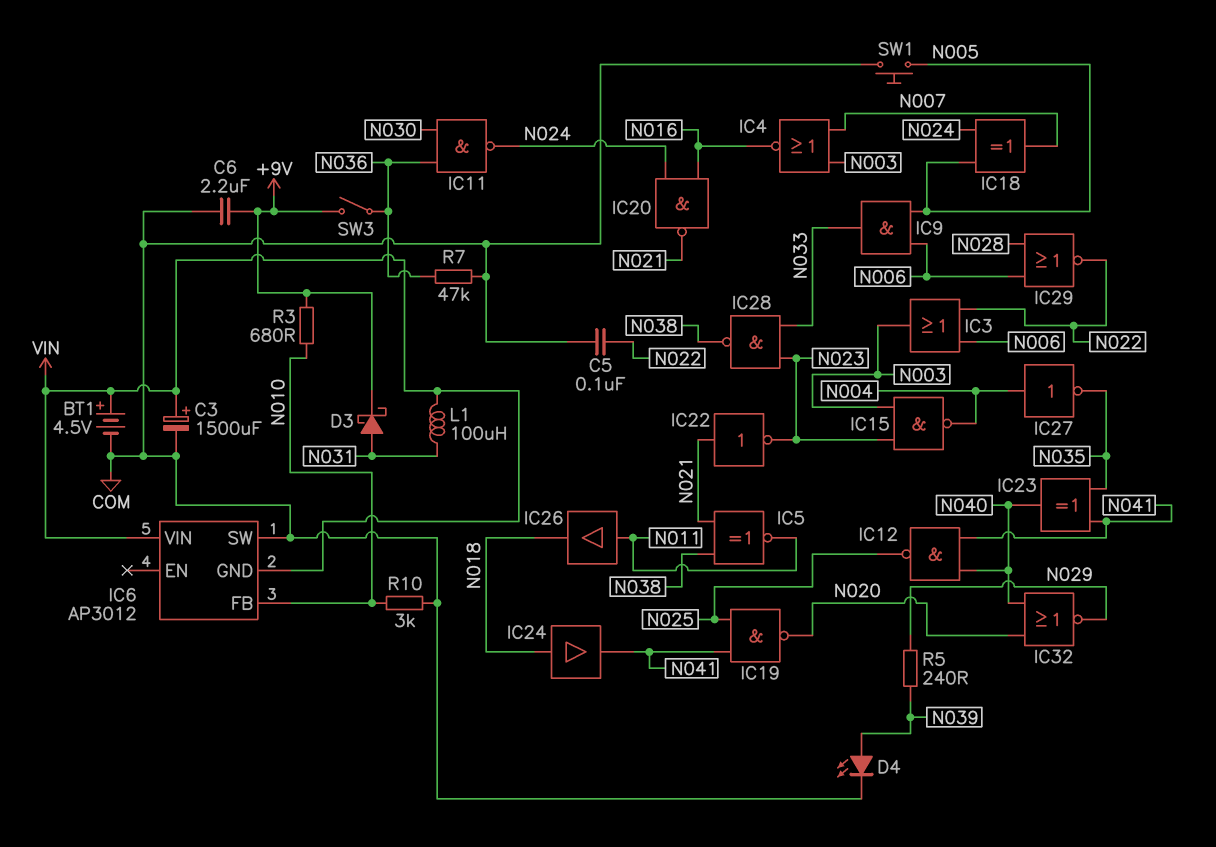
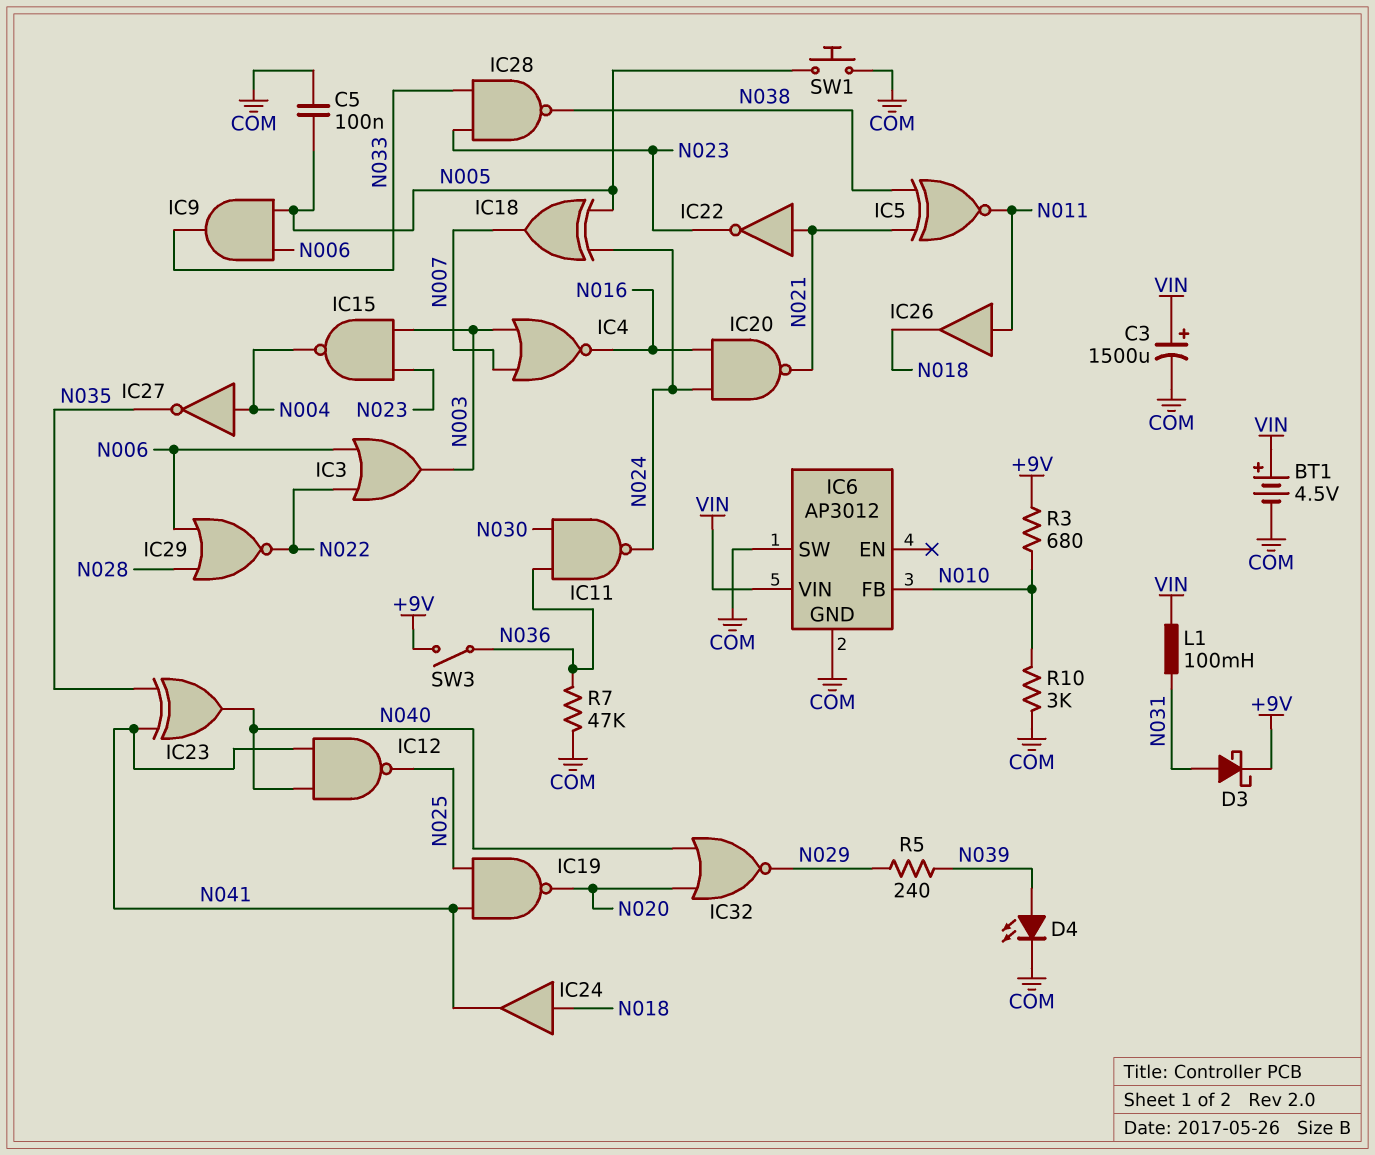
C5: 100nF (COM, N022) -> 100nF (COM, N005)
C6: 2.2uF (+9V, COM) -> none
IC6 pin GND: VIN -> COM
L1: 100uH (N031, VIN) -> 100mH (N031, VIN)

